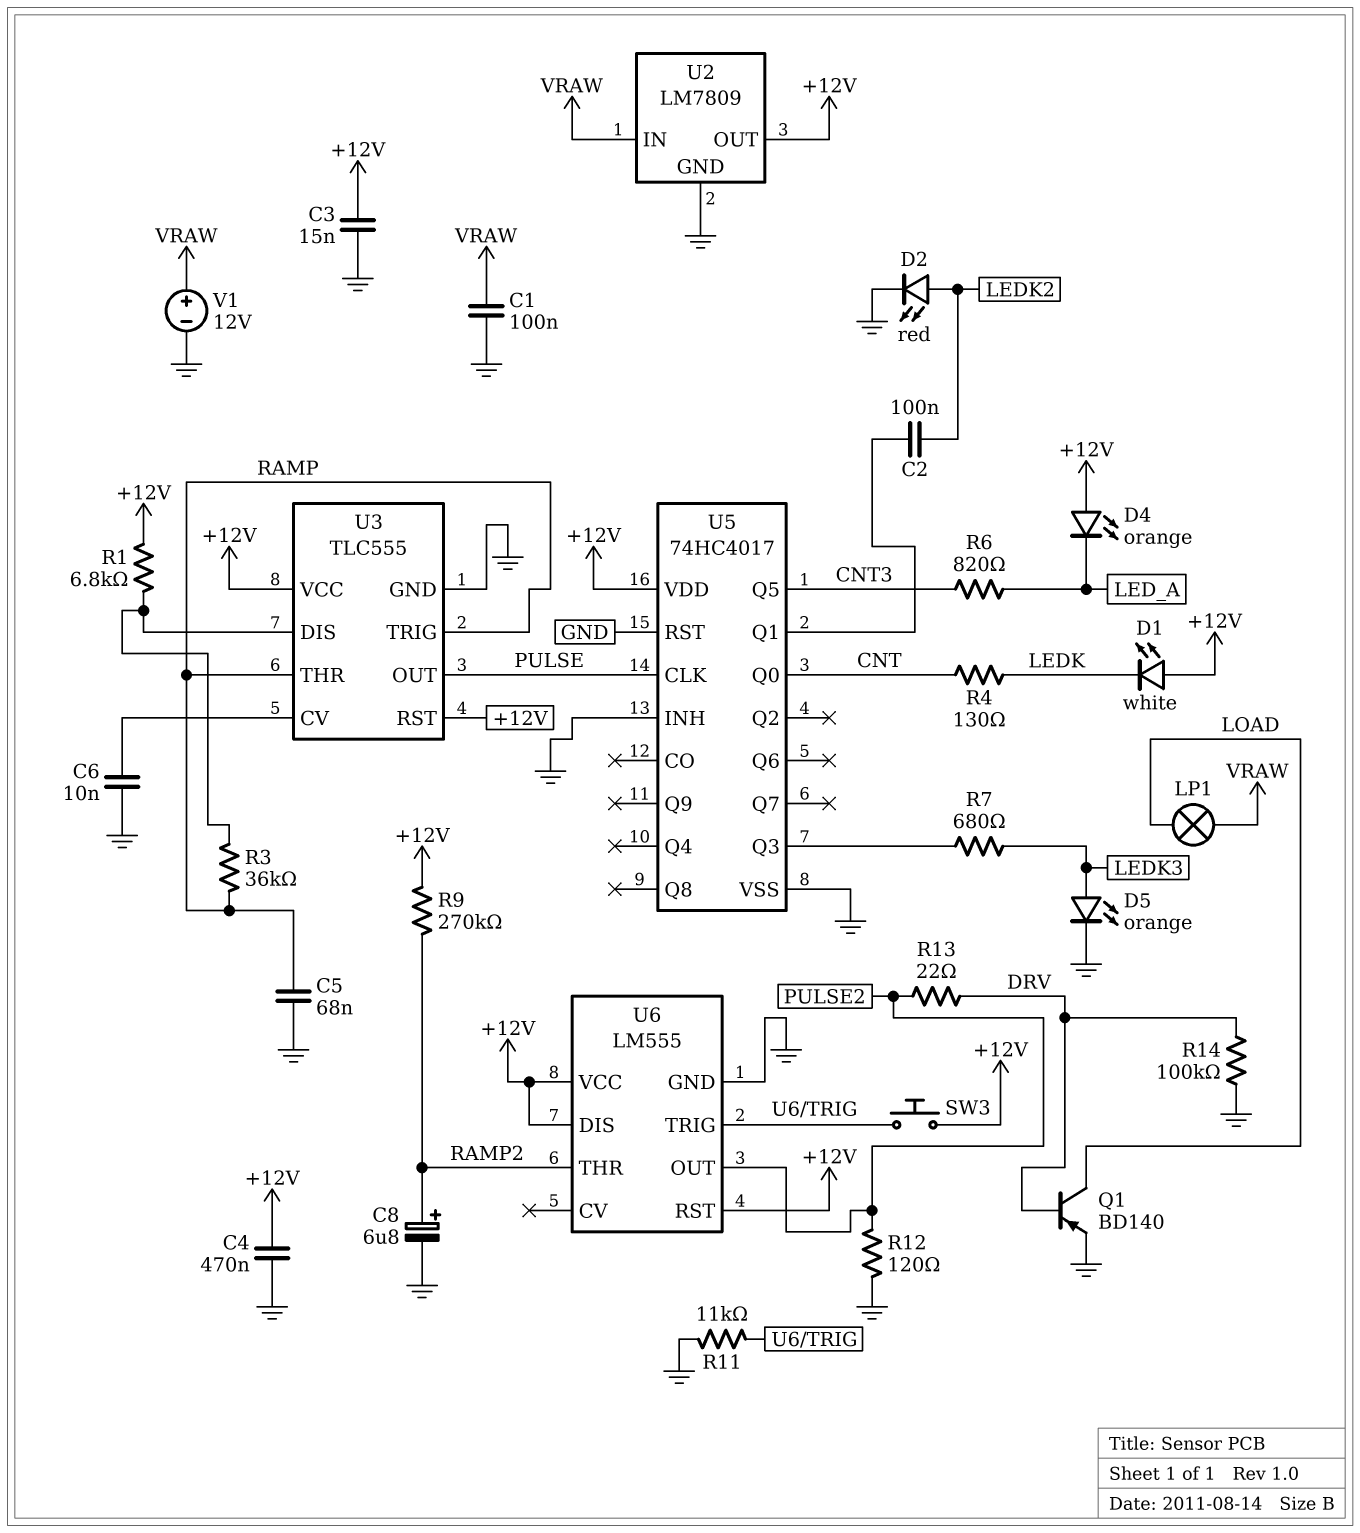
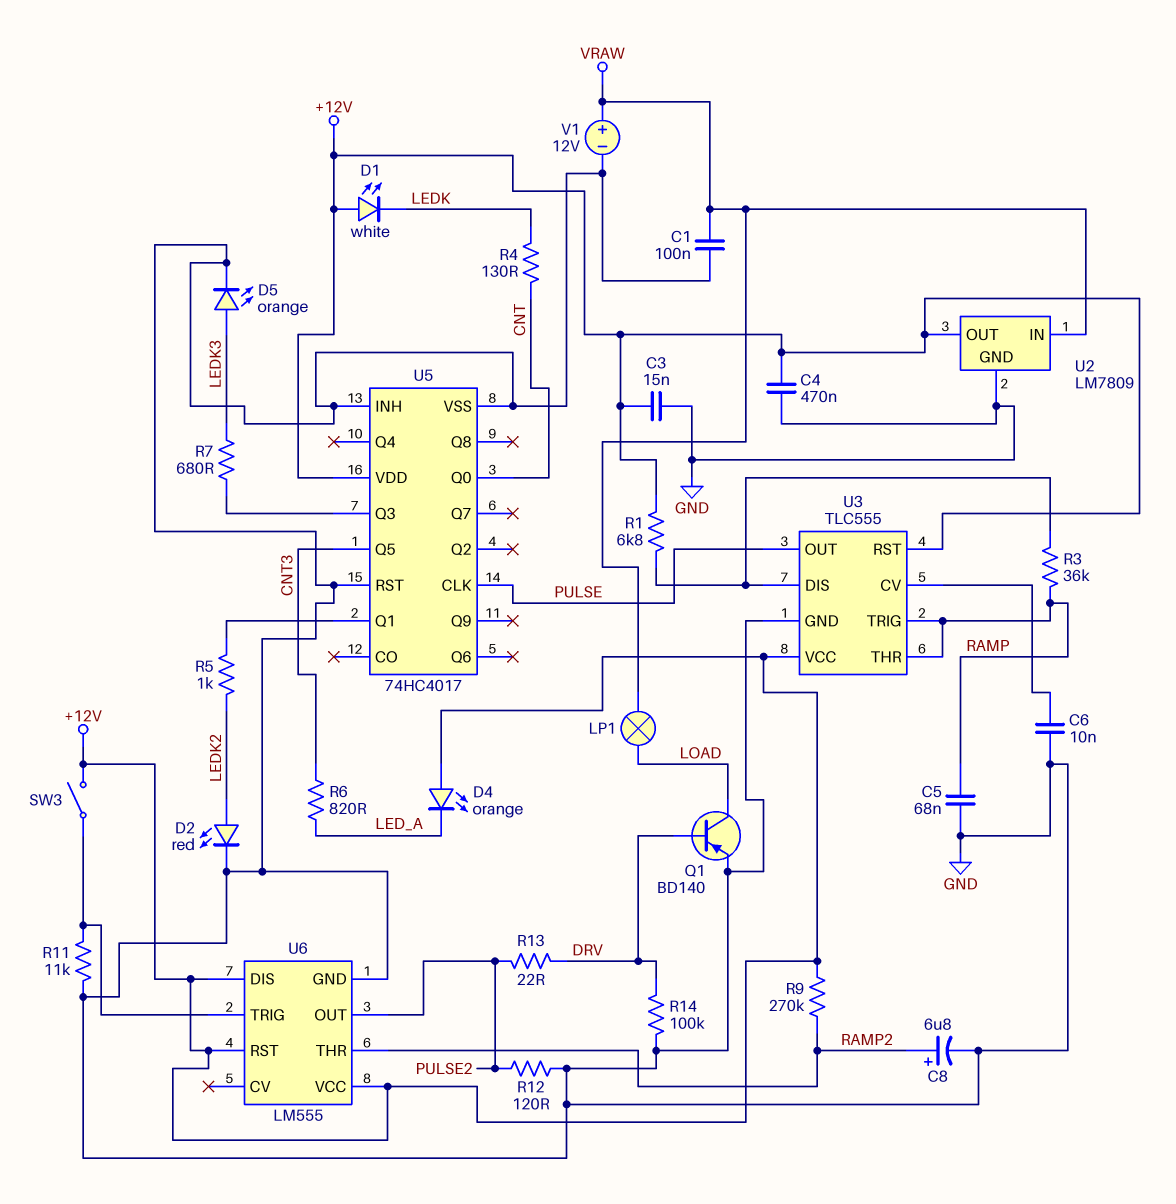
C2: 100nF (LEDK2, U5/Q1) -> none
R5: none -> 1k (LEDK2, U5/Q1)
SW3: button (+12V, U6/TRIG) -> switch (+12V, U6/TRIG)

